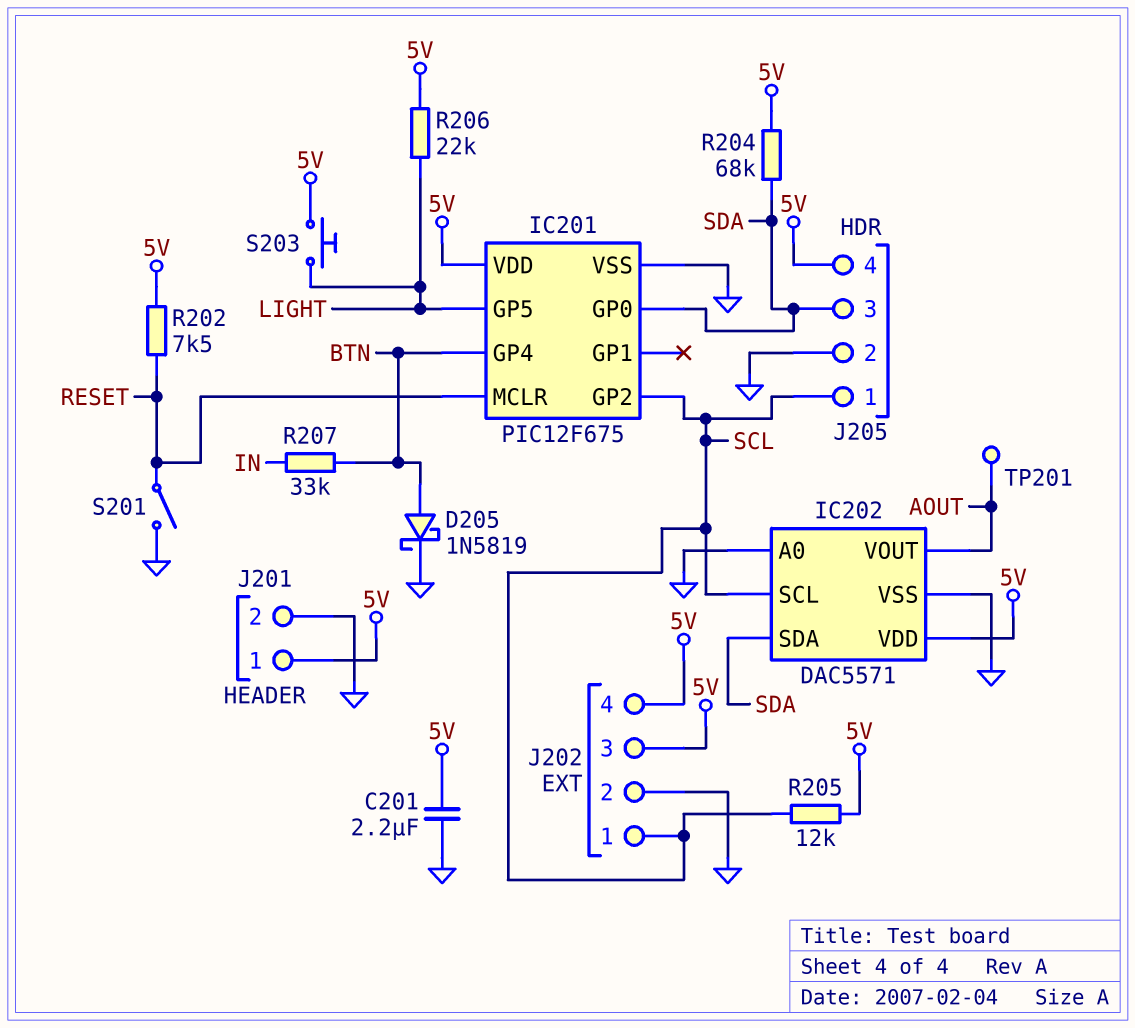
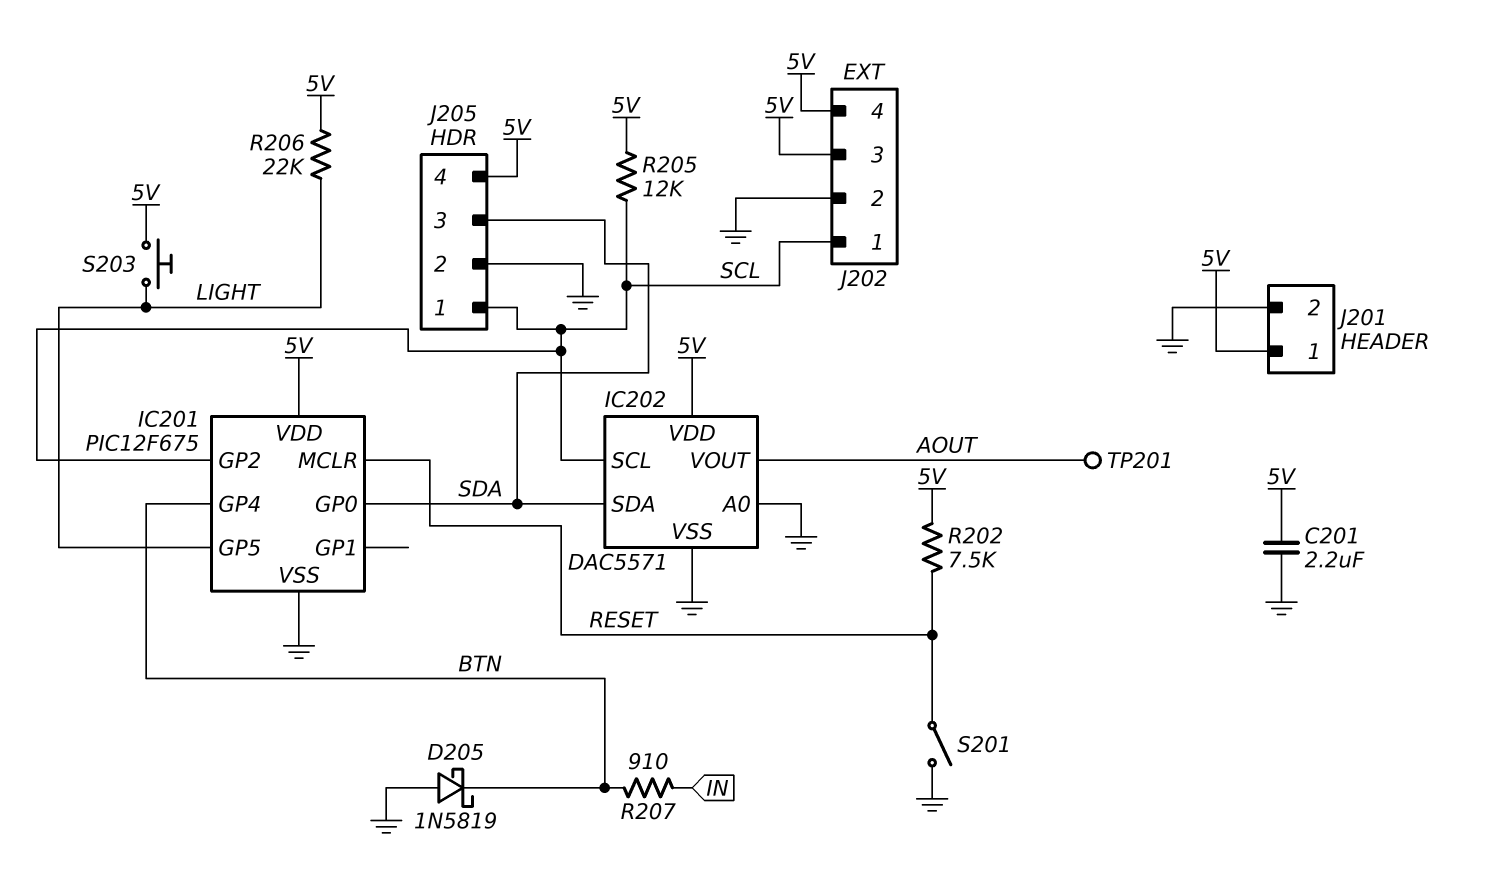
D205: schottky 1N5819 (A BTN, K GND) -> schottky 1N5819 (A GND, K BTN)
R204: 68k (5V, SDA) -> none
R207: 33k (BTN, IN) -> 910 (BTN, IN)

